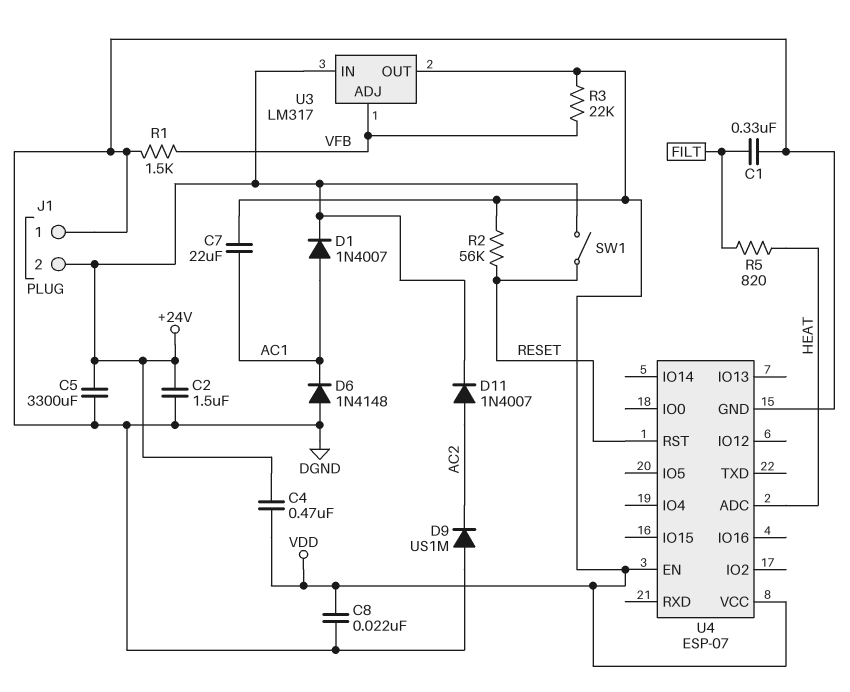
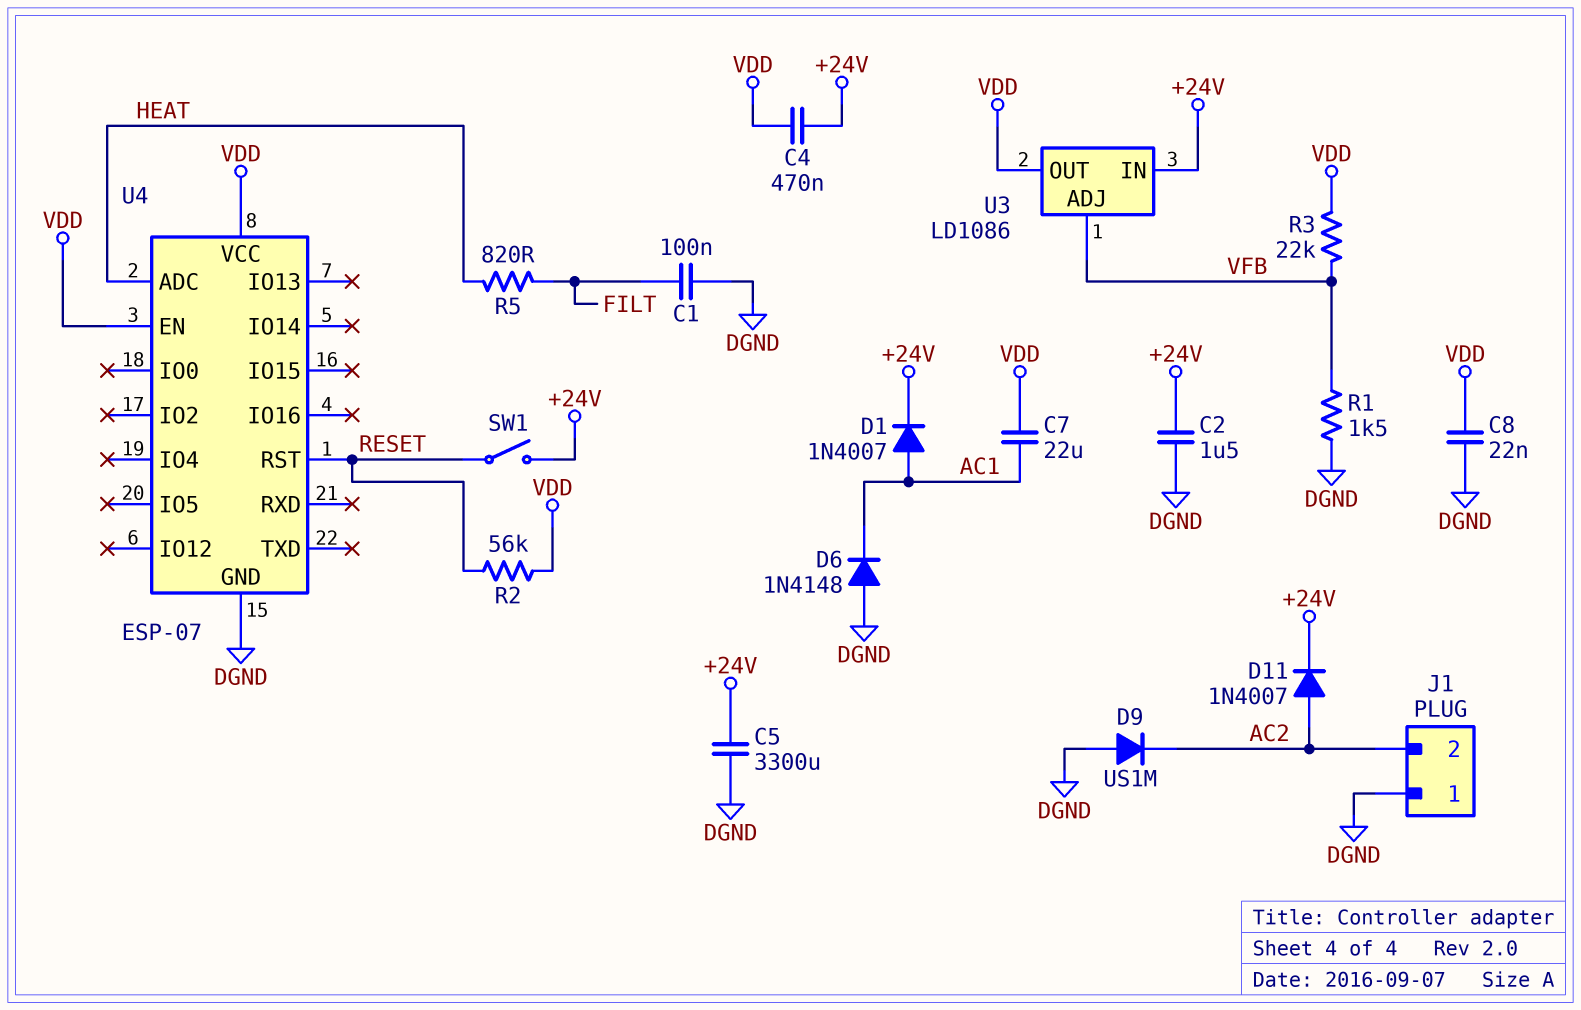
C1: 330nF (DGND, FILT) -> 100nF (DGND, FILT)
J1 pin 2: +24V -> AC2
U3: LM317 -> LD1086

